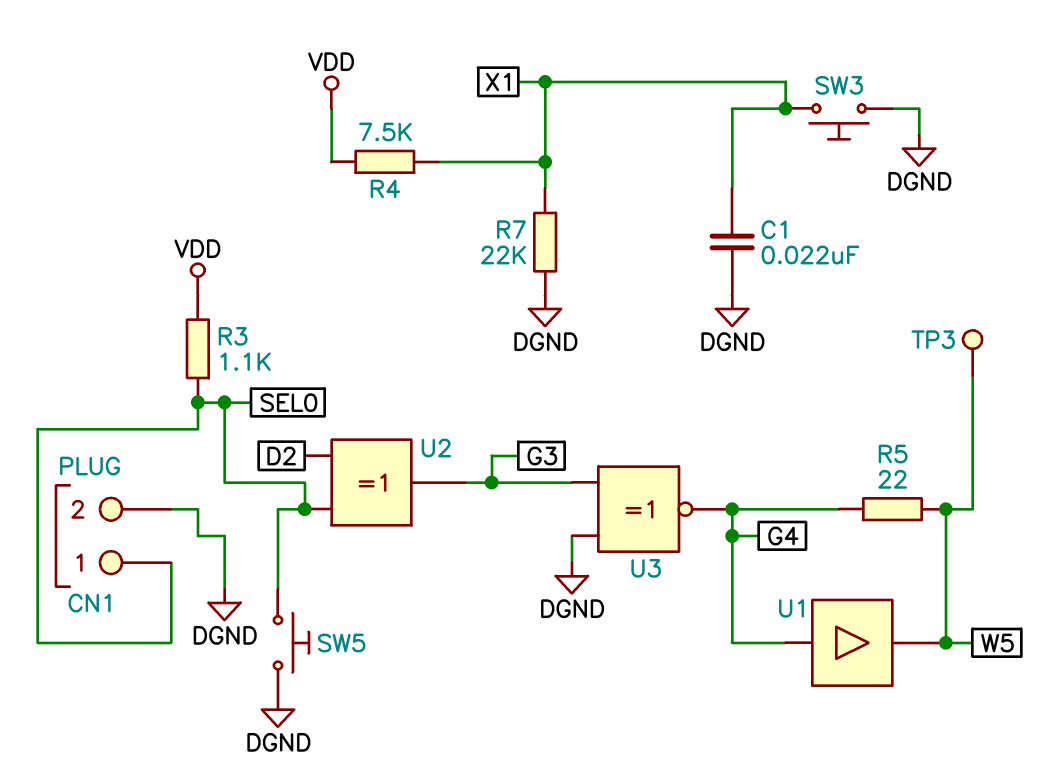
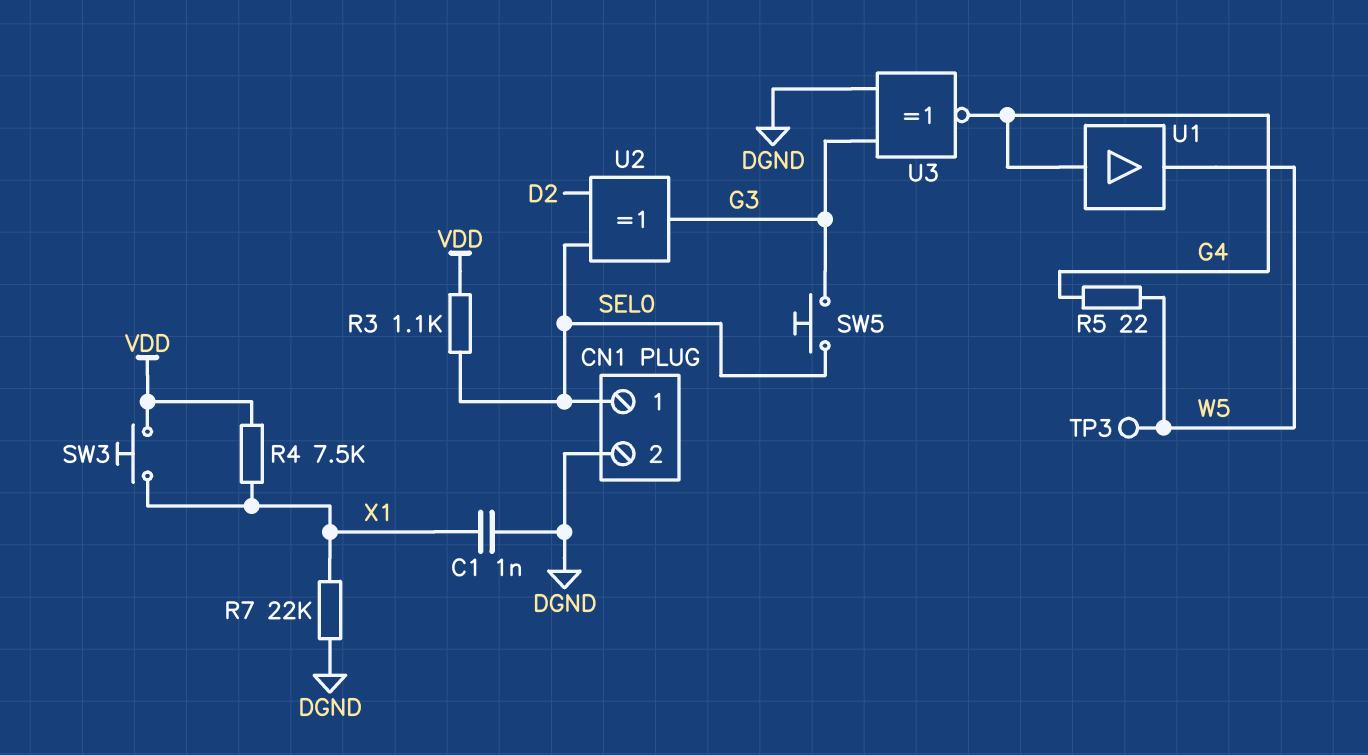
C1: 22nF (DGND, X1) -> 1nF (DGND, X1)
SW3: button (DGND, X1) -> button (VDD, X1)
SW5: button (DGND, SEL0) -> button (G3, SEL0)

